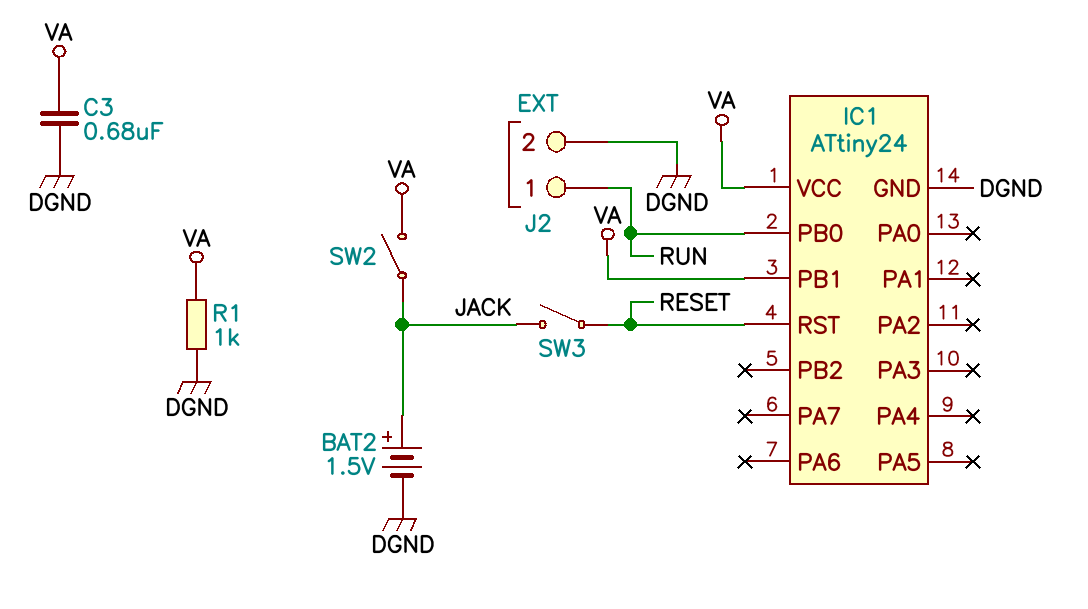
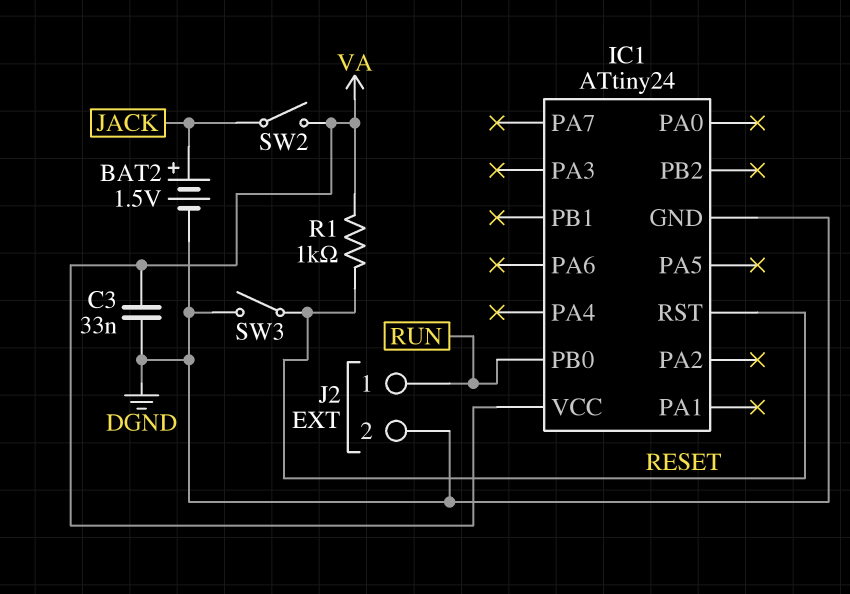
C3: 680nF (DGND, VA) -> 33nF (DGND, VA)
IC1 pin PB1: VA -> none
R1: 1k (DGND, VA) -> 1k (RESET, VA)
SW3: switch (JACK, RESET) -> switch (DGND, RESET)

